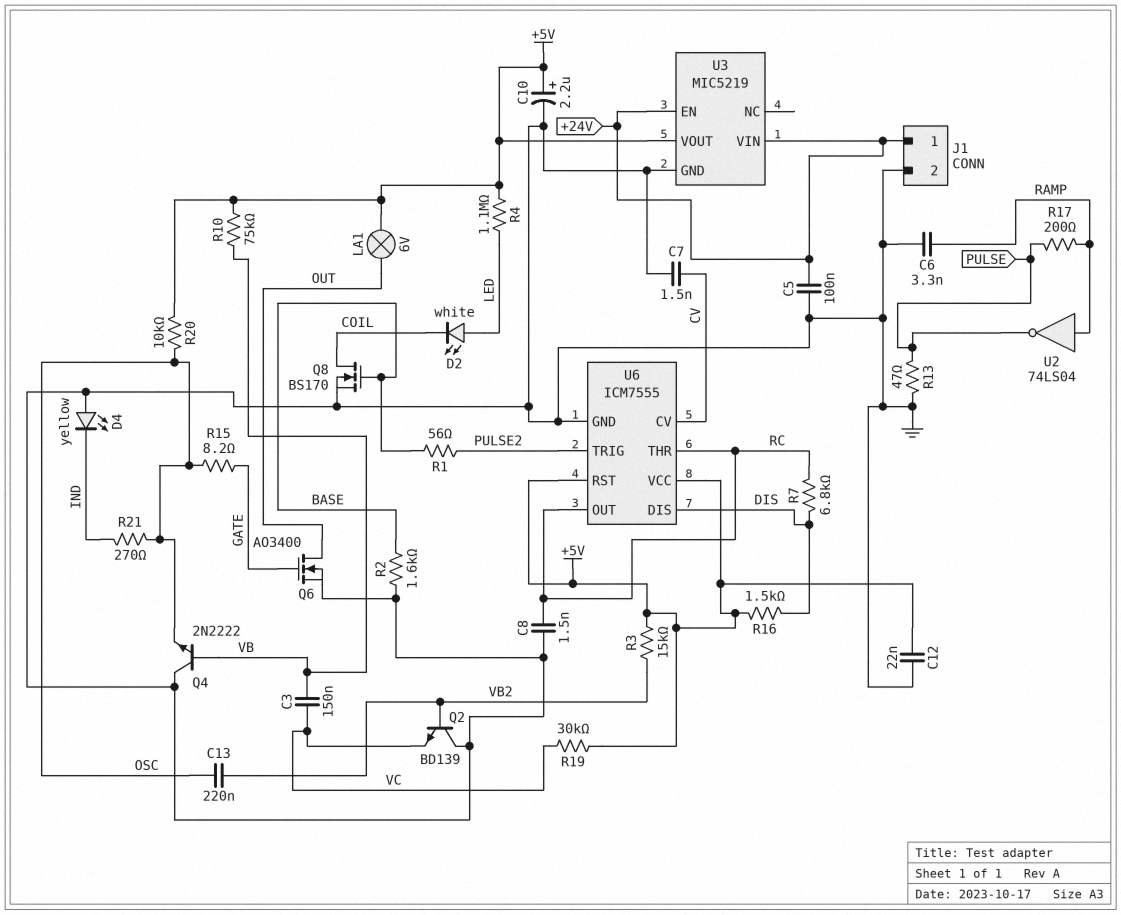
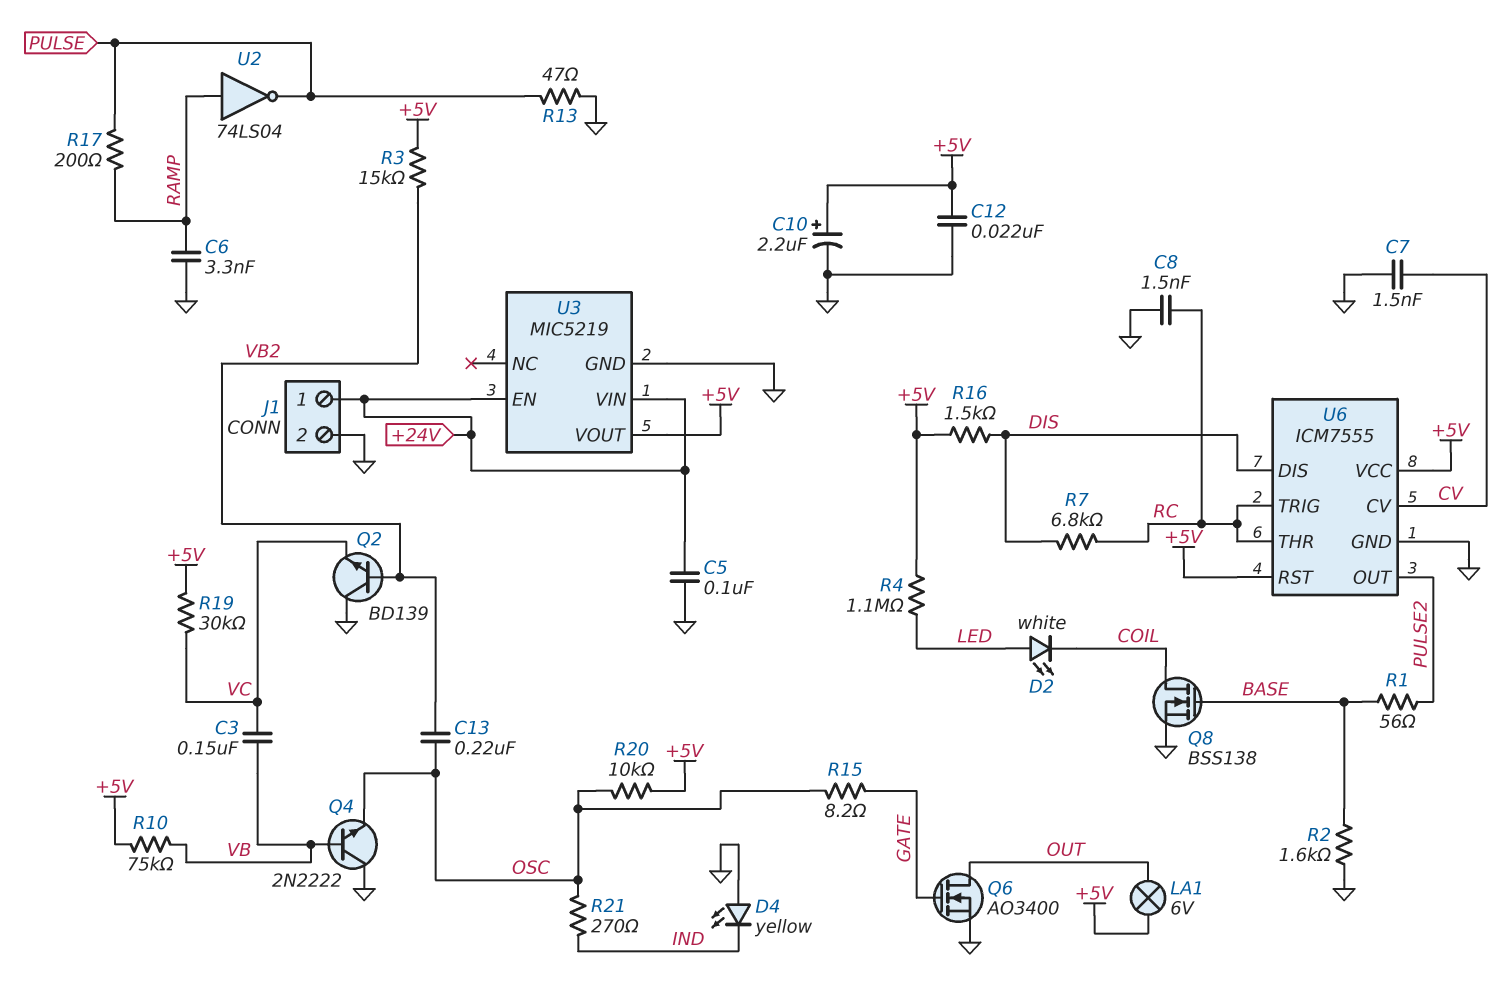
Q8: NMOS BS170 (G BASE, D COIL, S GND) -> NMOS BSS138 (G BASE, D COIL, S GND)
U6 pin OUT: RC -> PULSE2
U6 pin TRIG: PULSE2 -> RC

